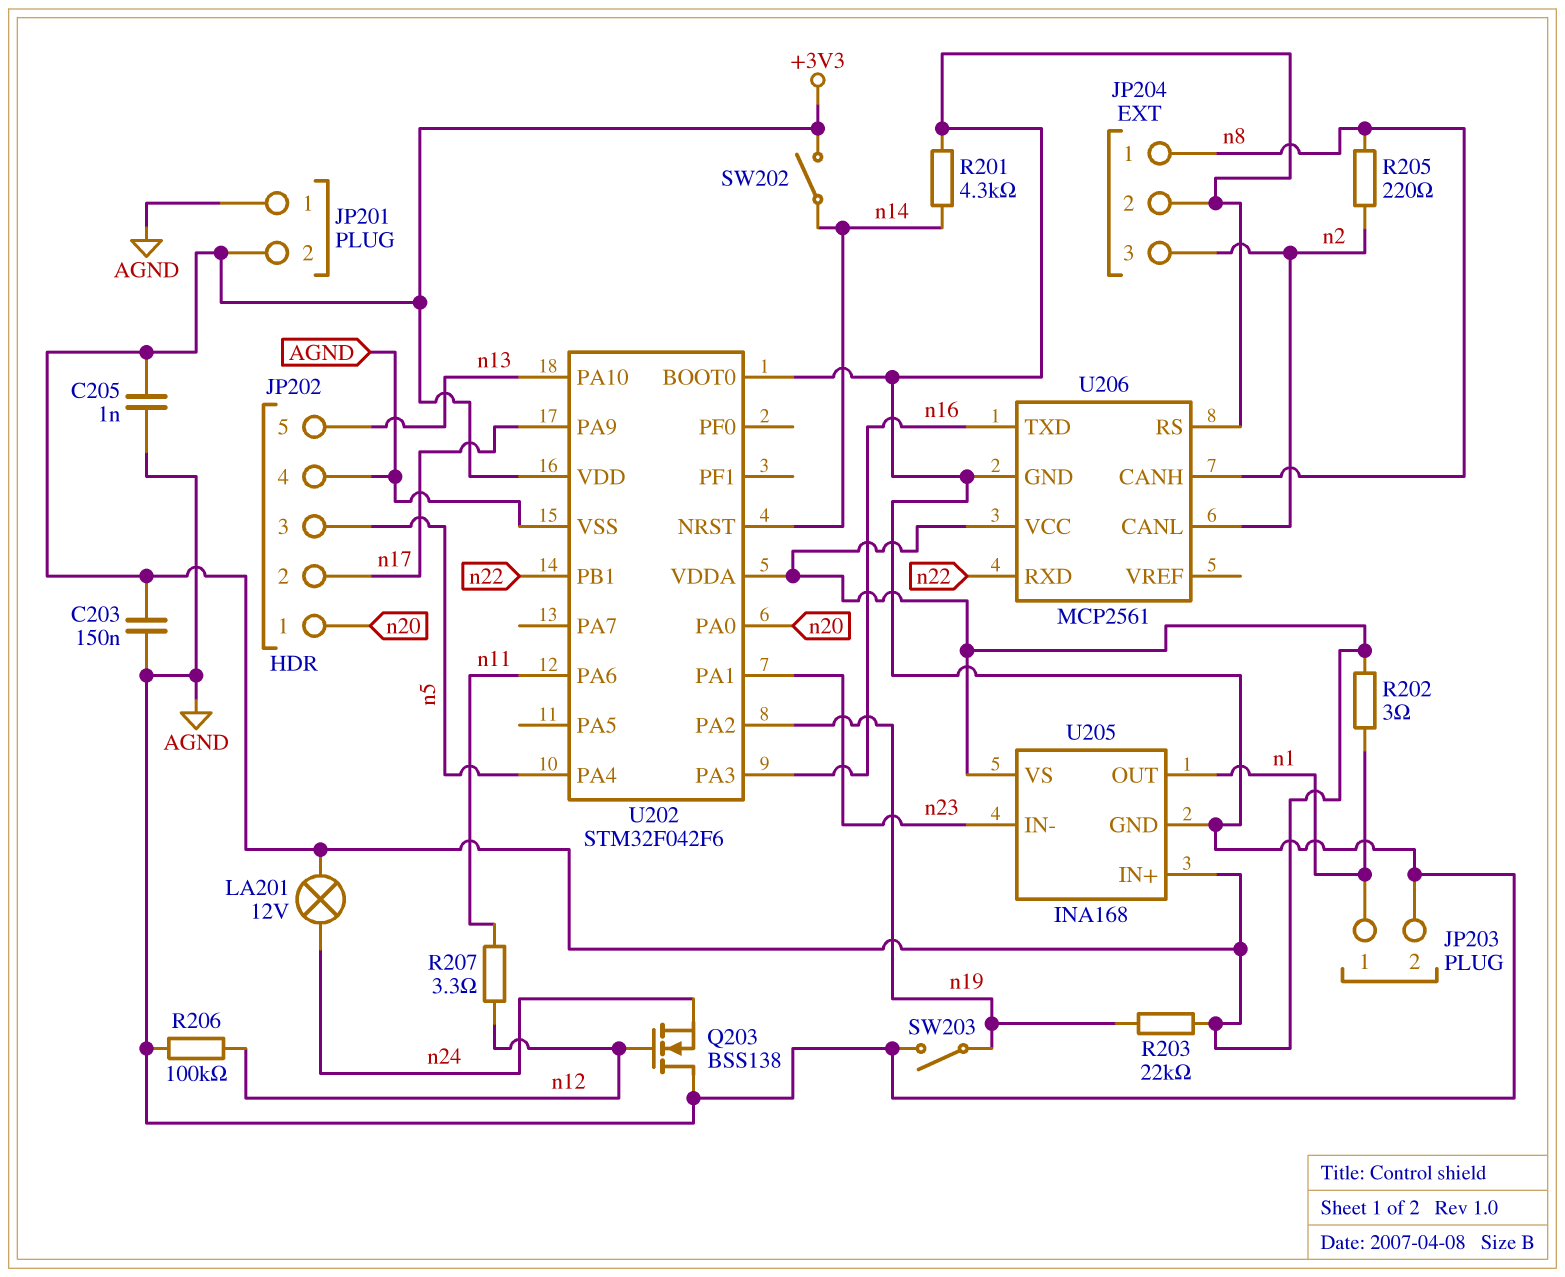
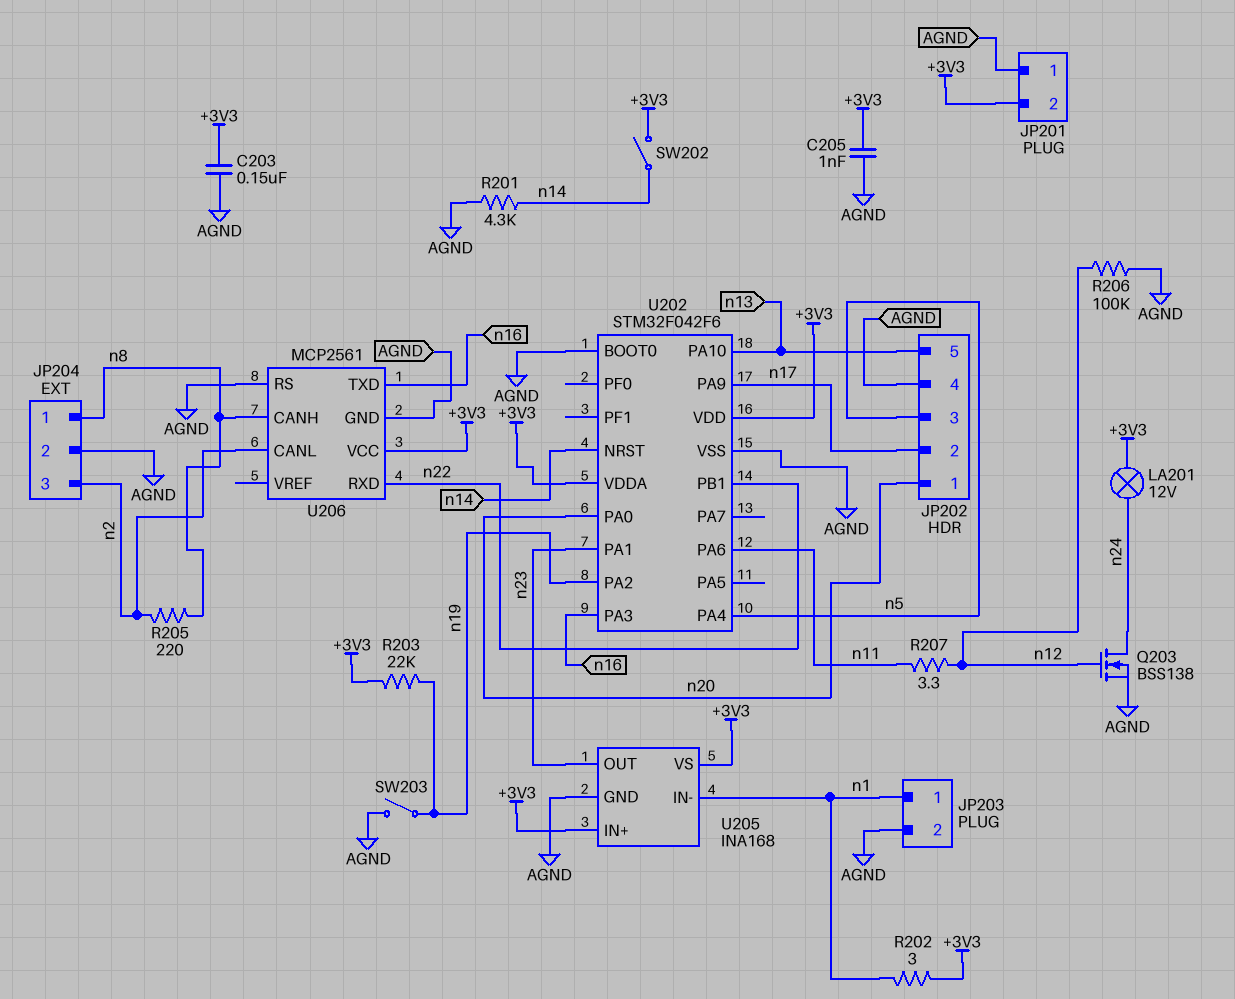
Q203: NMOS BSS138 (G n12, D AGND, S n24) -> NMOS BSS138 (G n12, D n24, S AGND)
U205 pin IN-: n23 -> n1
U205 pin OUT: n1 -> n23

